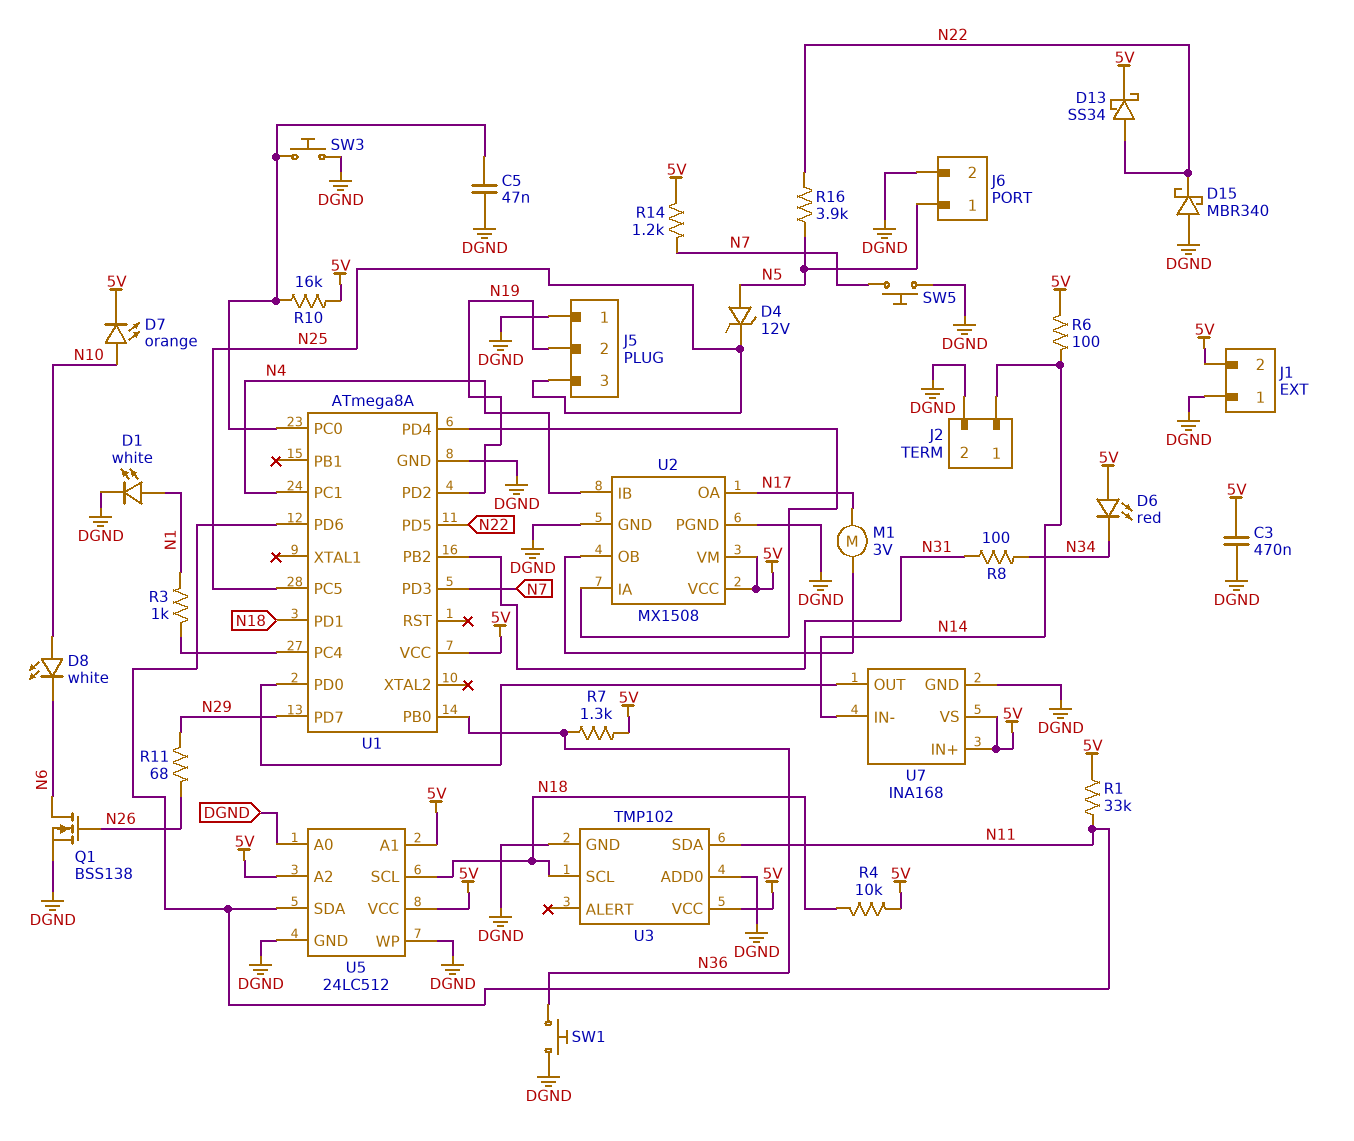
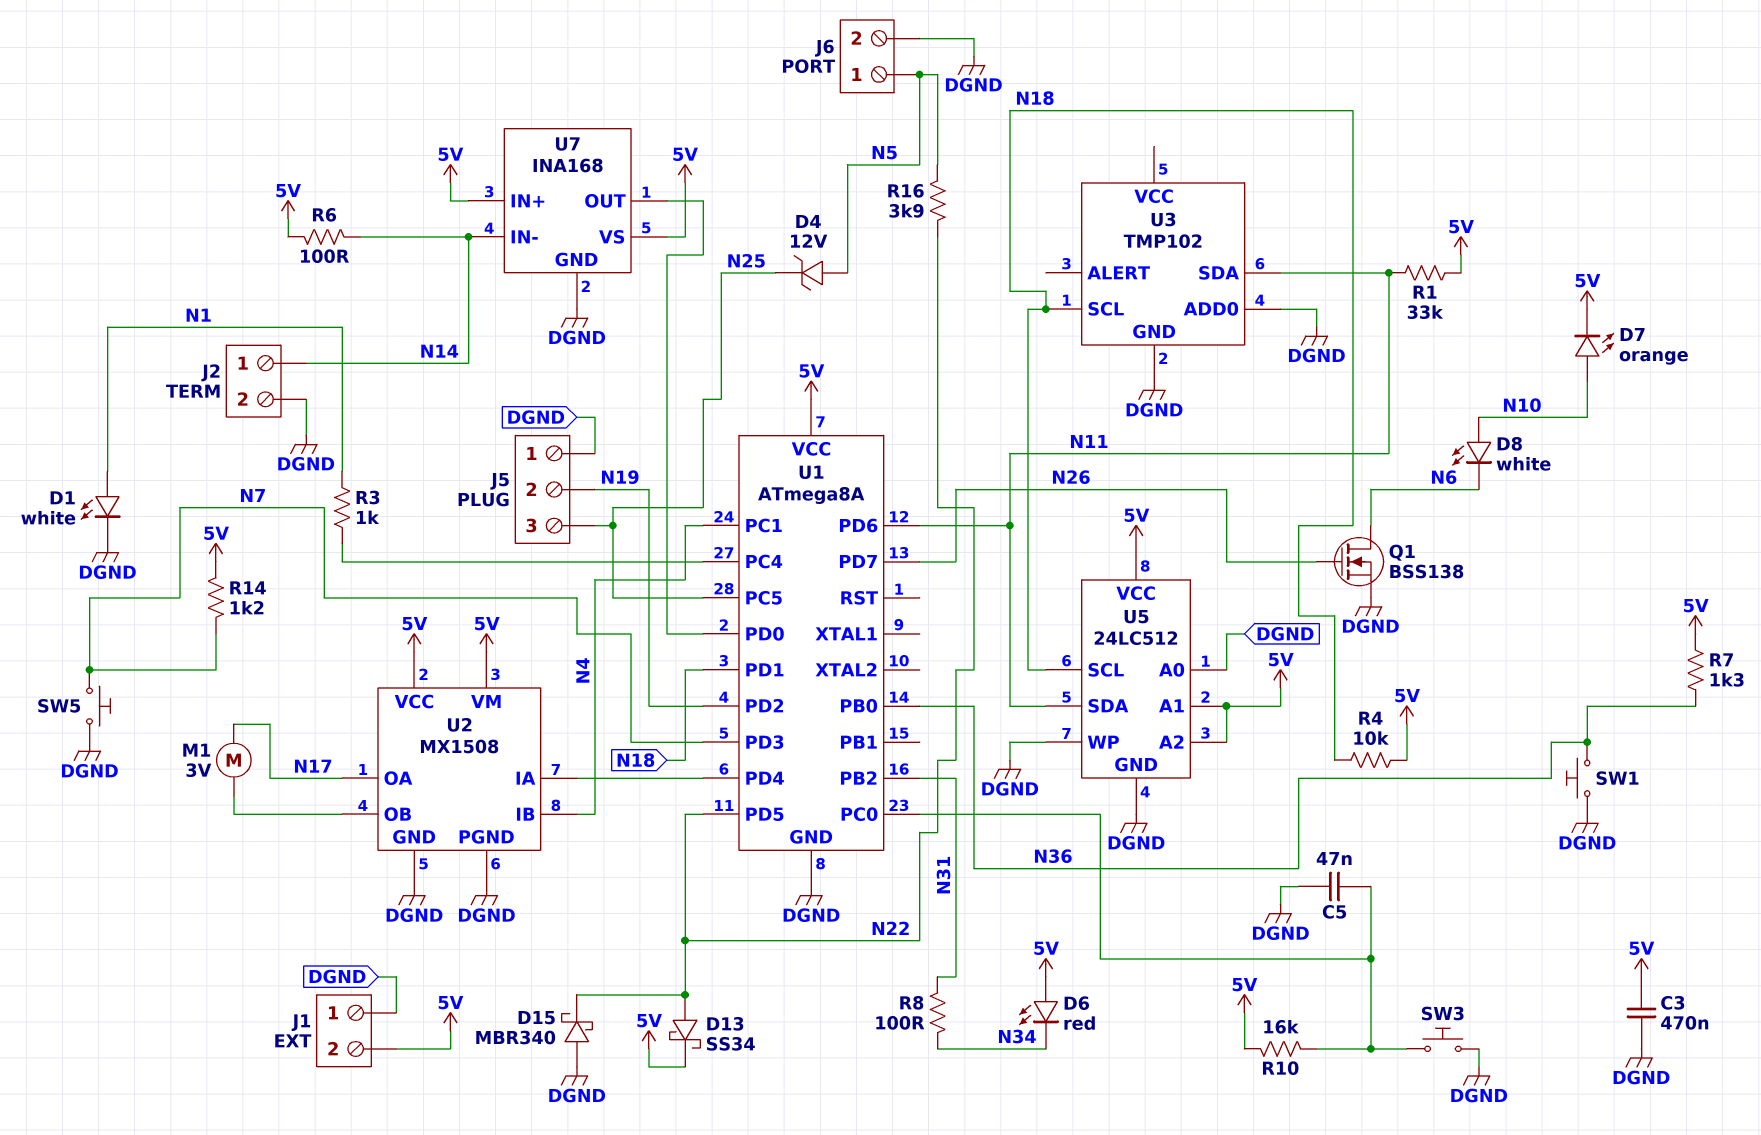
R11: 68 (N26, N29) -> none
U1 pin PD7: N29 -> N26
U3 pin VCC: 5V -> none

